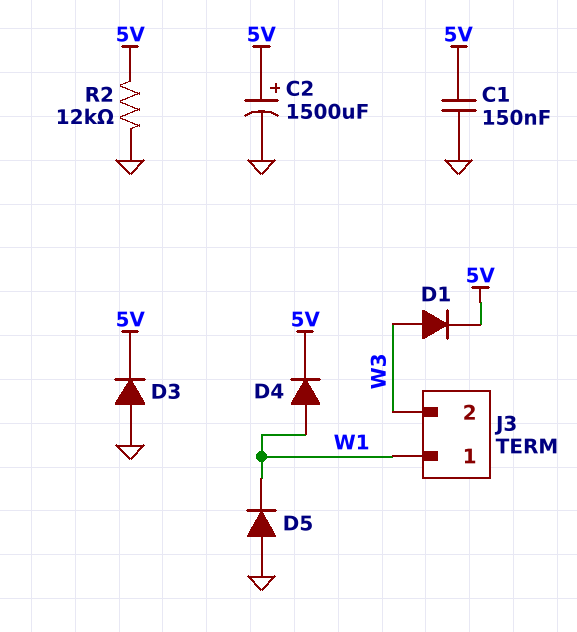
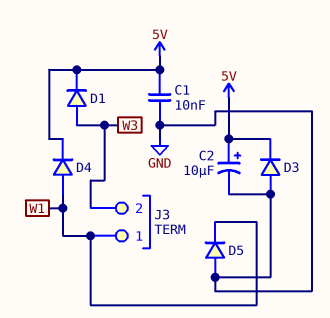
C1: 150nF (5V, GND) -> 10nF (5V, GND)
C2: 1500uF (plus 5V, minus GND) -> 10uF (plus 5V, minus GND)
R2: 12k (5V, GND) -> none

